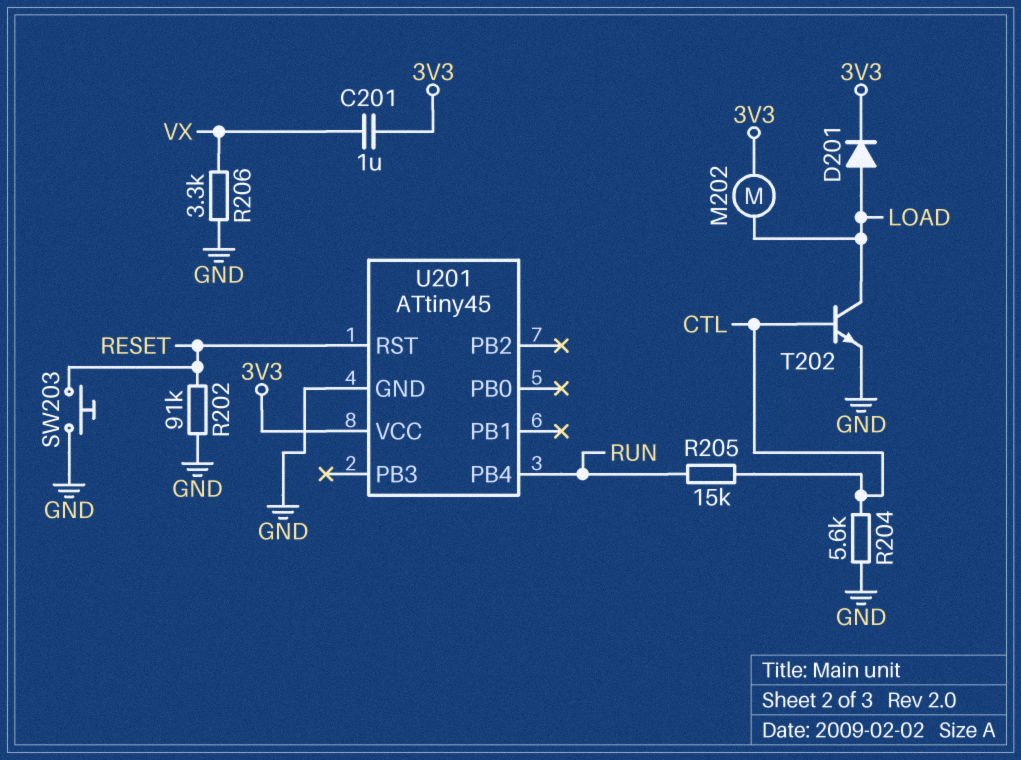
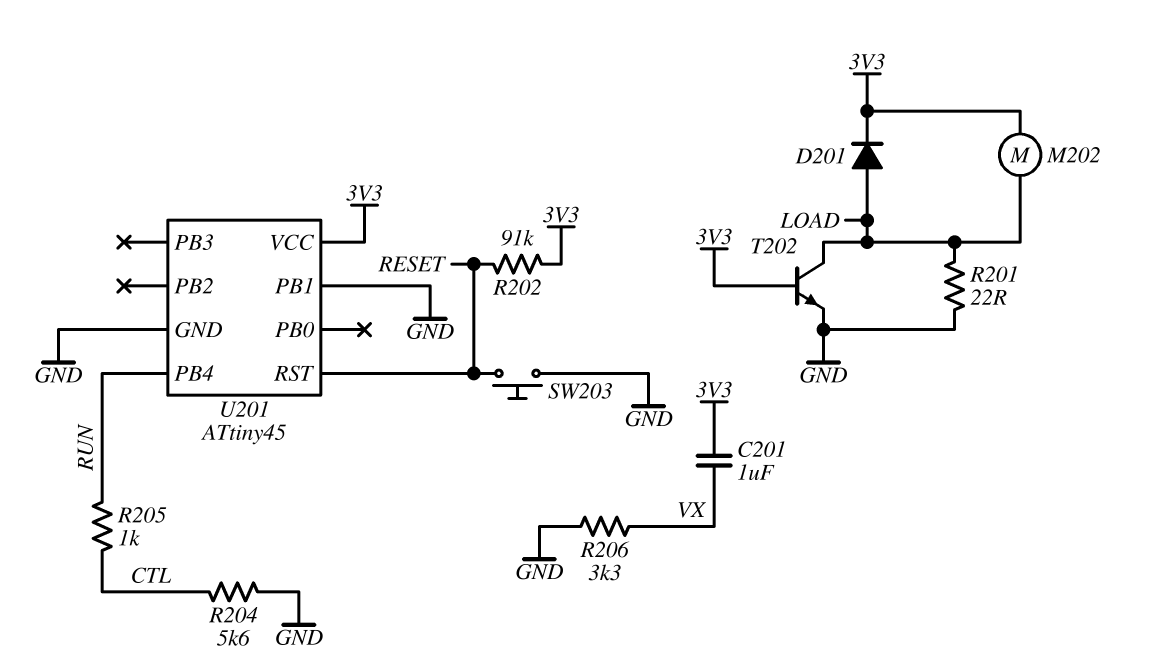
R201: none -> 22 (GND, LOAD)
R202: 91k (GND, RESET) -> 91k (3V3, RESET)
R205: 15k (CTL, RUN) -> 1k (CTL, RUN)
T202: NPN (B CTL, C LOAD, E GND) -> NPN (B 3V3, C LOAD, E GND)
U201 pin PB1: none -> GND

